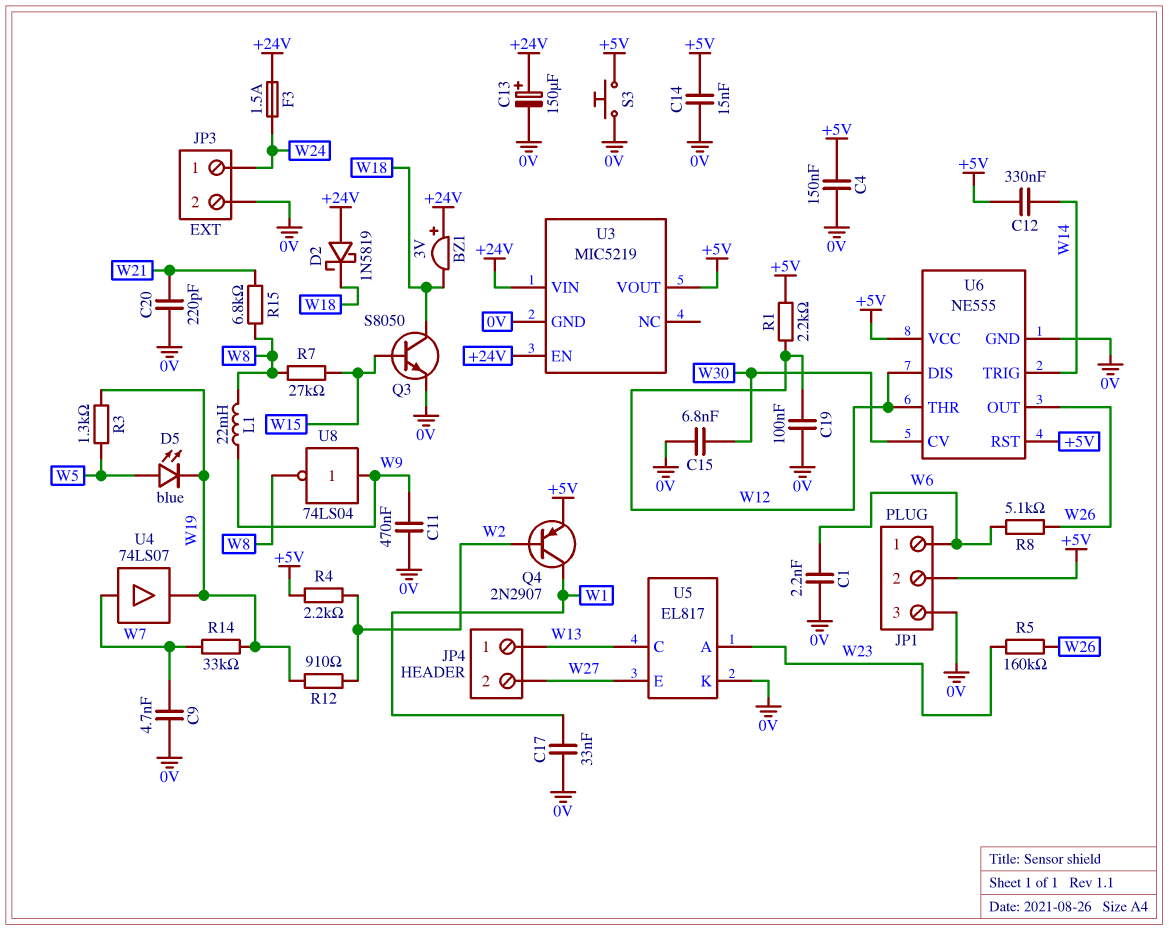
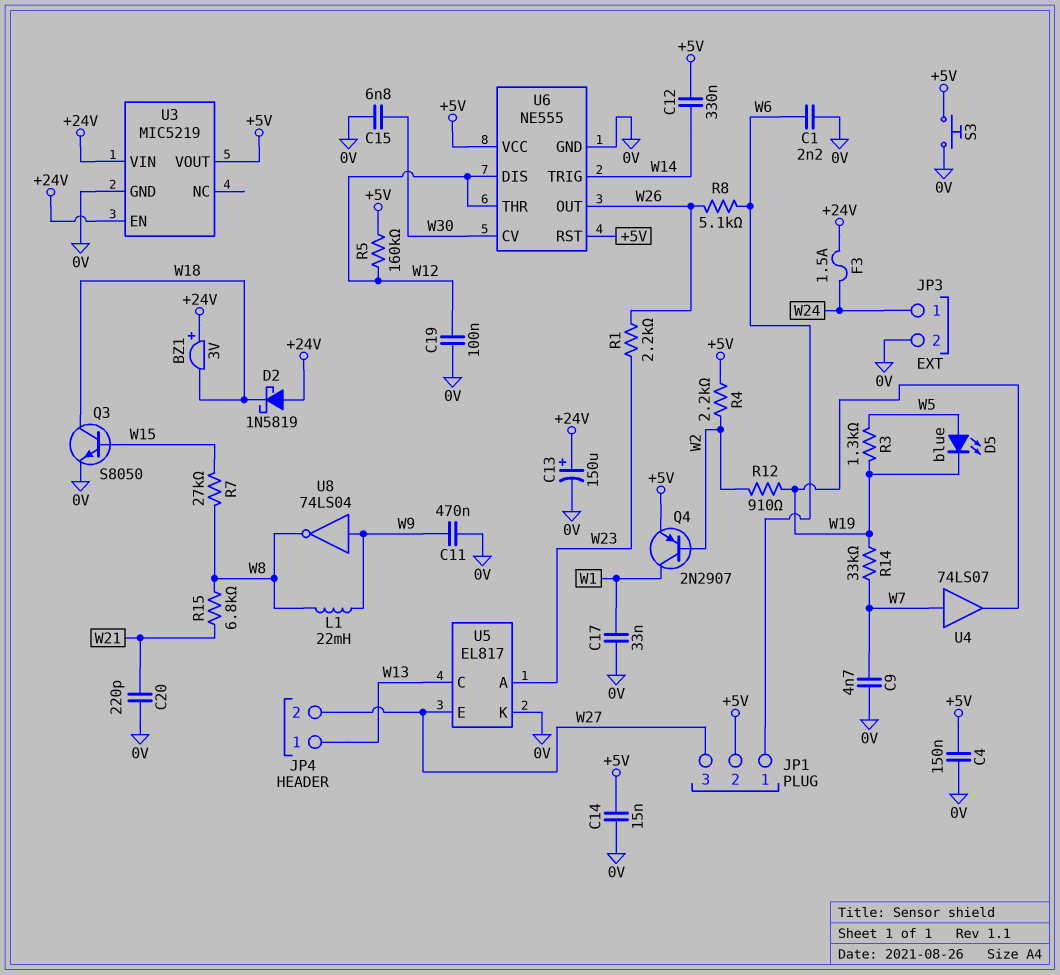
JP1 pin 3: 0V -> W27
R1: 2.2k (+5V, W12) -> 2.2k (W23, W26)
R5: 160k (W23, W26) -> 160k (+5V, W12)

